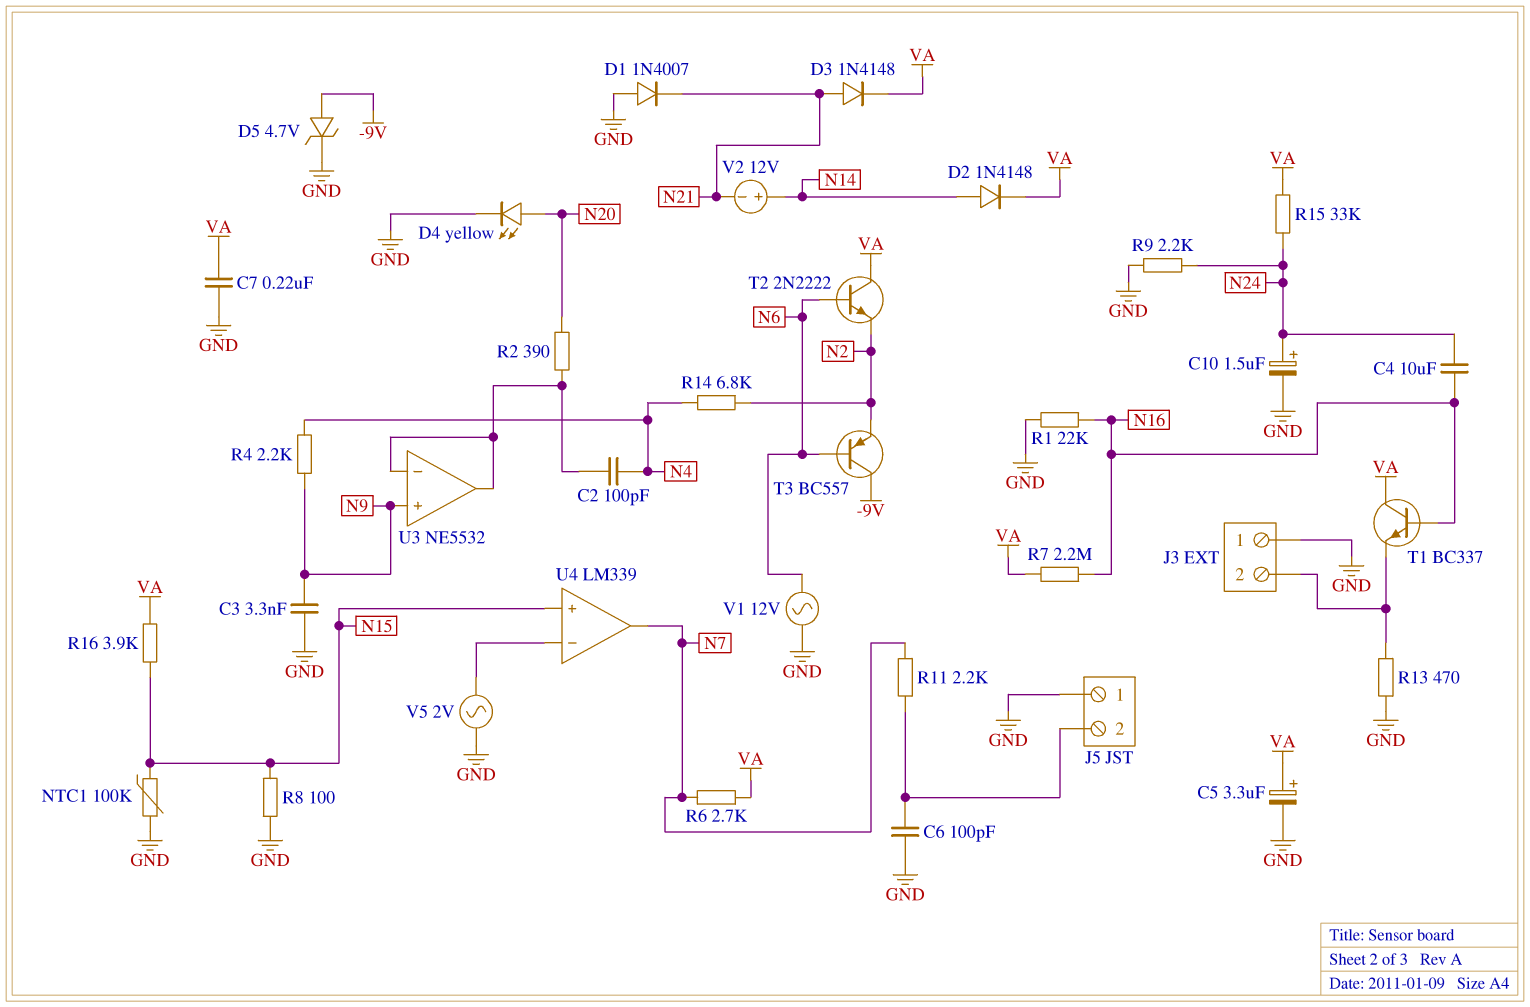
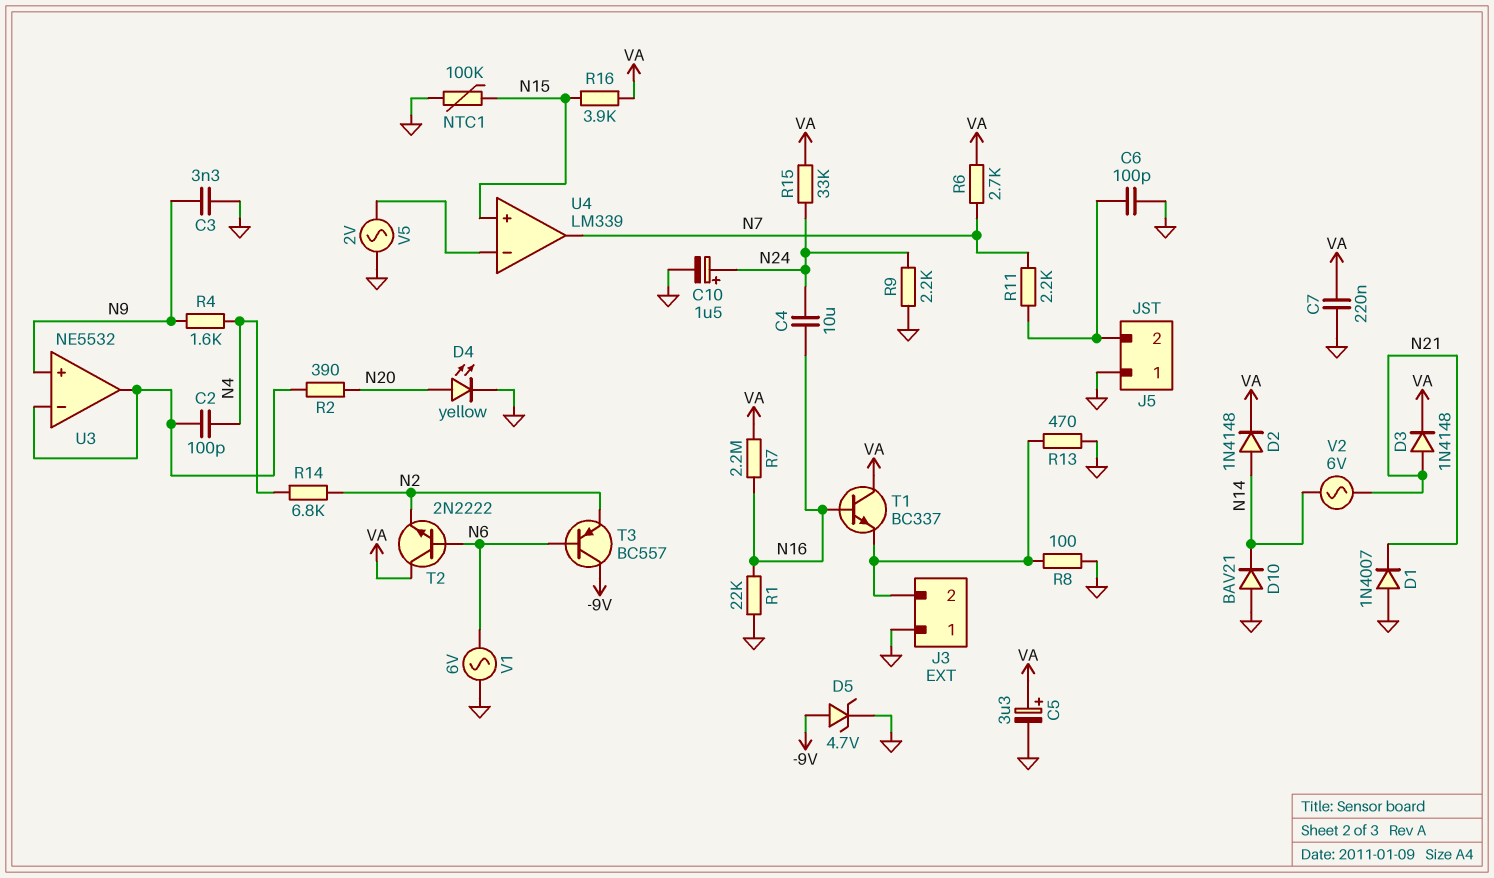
D10: none -> diode BAV21 (A GND, K N14)
R4: 2.2k (N4, N9) -> 1.6k (N4, N9)
R8: 100 (GND, N15) -> 100 (GND, J3/2)
V1: AC 12V (GND, N6) -> AC 6V (GND, N6)
V2: 12V (plus N14, minus N21) -> AC 6V (N14, N21)

